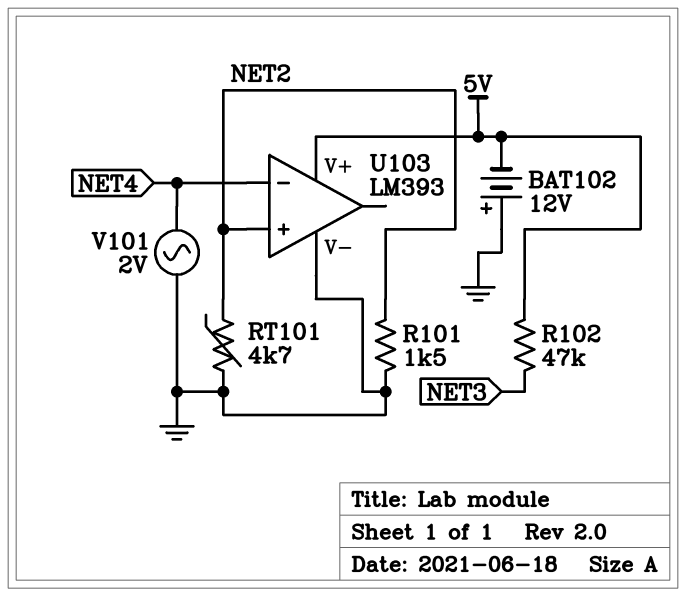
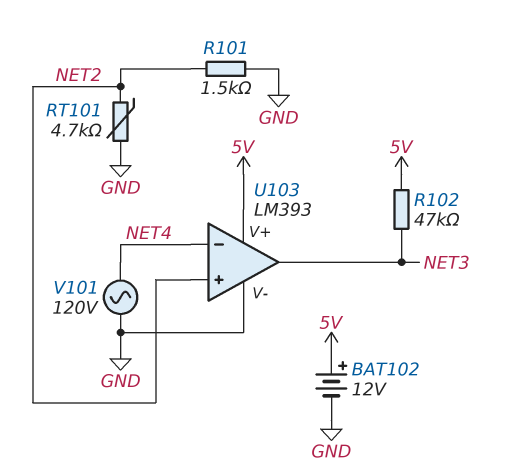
BAT102: 12V (plus GND, minus 5V) -> 12V (plus 5V, minus GND)
U103 pin out: none -> NET3
V101: AC 2V (GND, NET4) -> AC 120V (GND, NET4)

